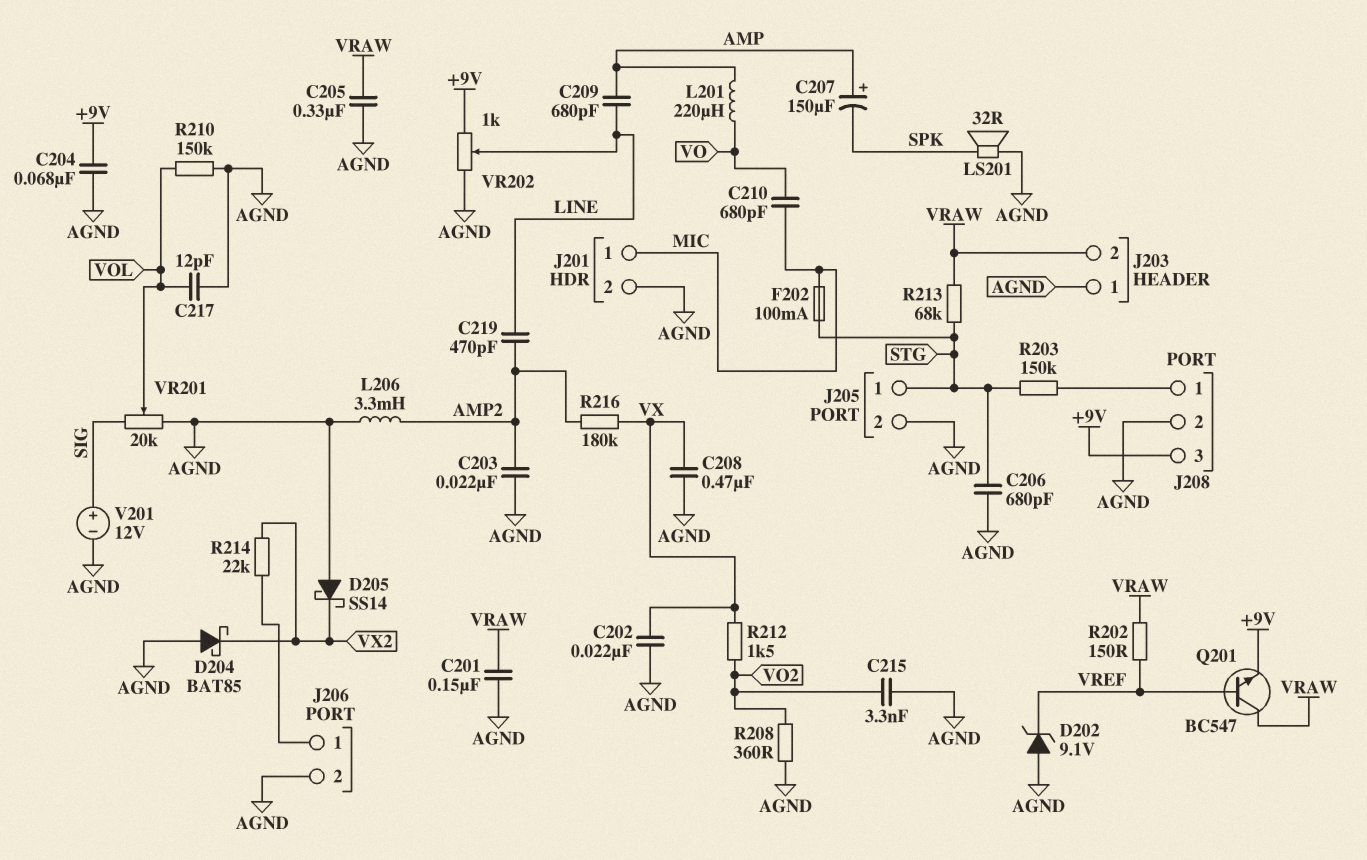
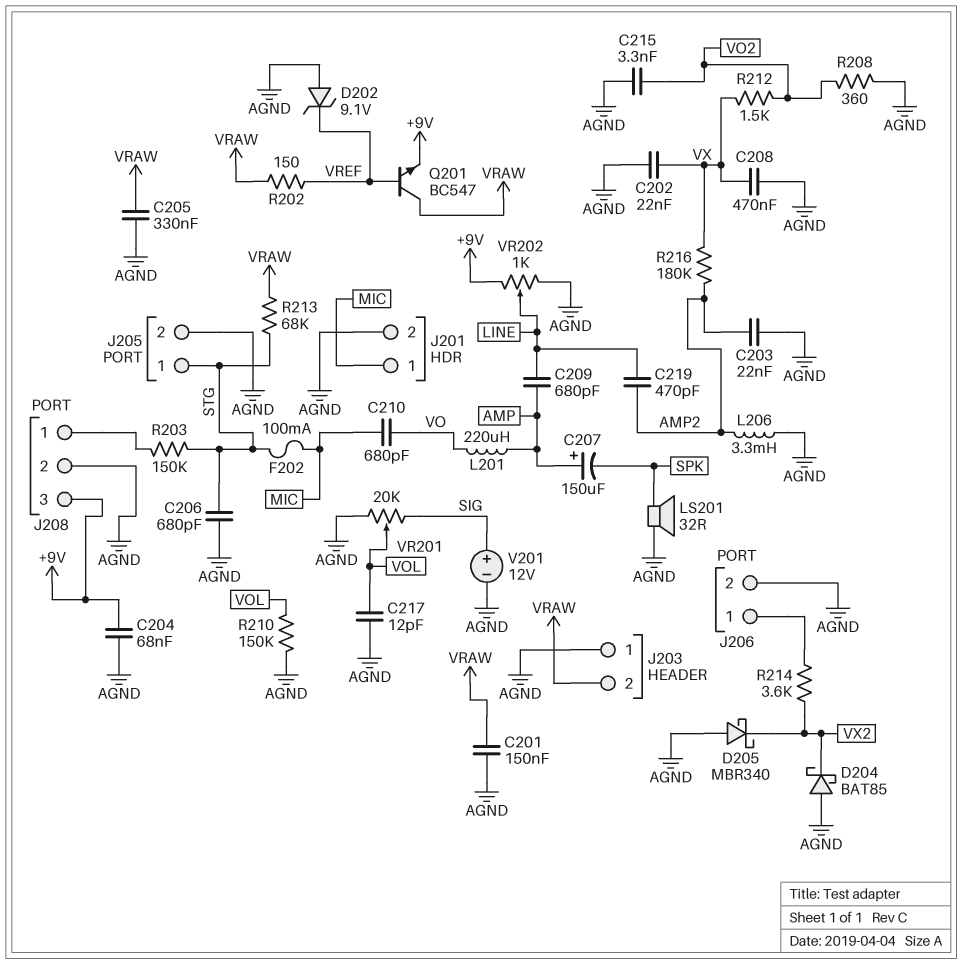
D205: schottky SS14 (A AGND, K VX2) -> schottky MBR340 (A AGND, K VX2)
R214: 22k (J206/1, VX2) -> 3.6k (J206/1, VX2)

